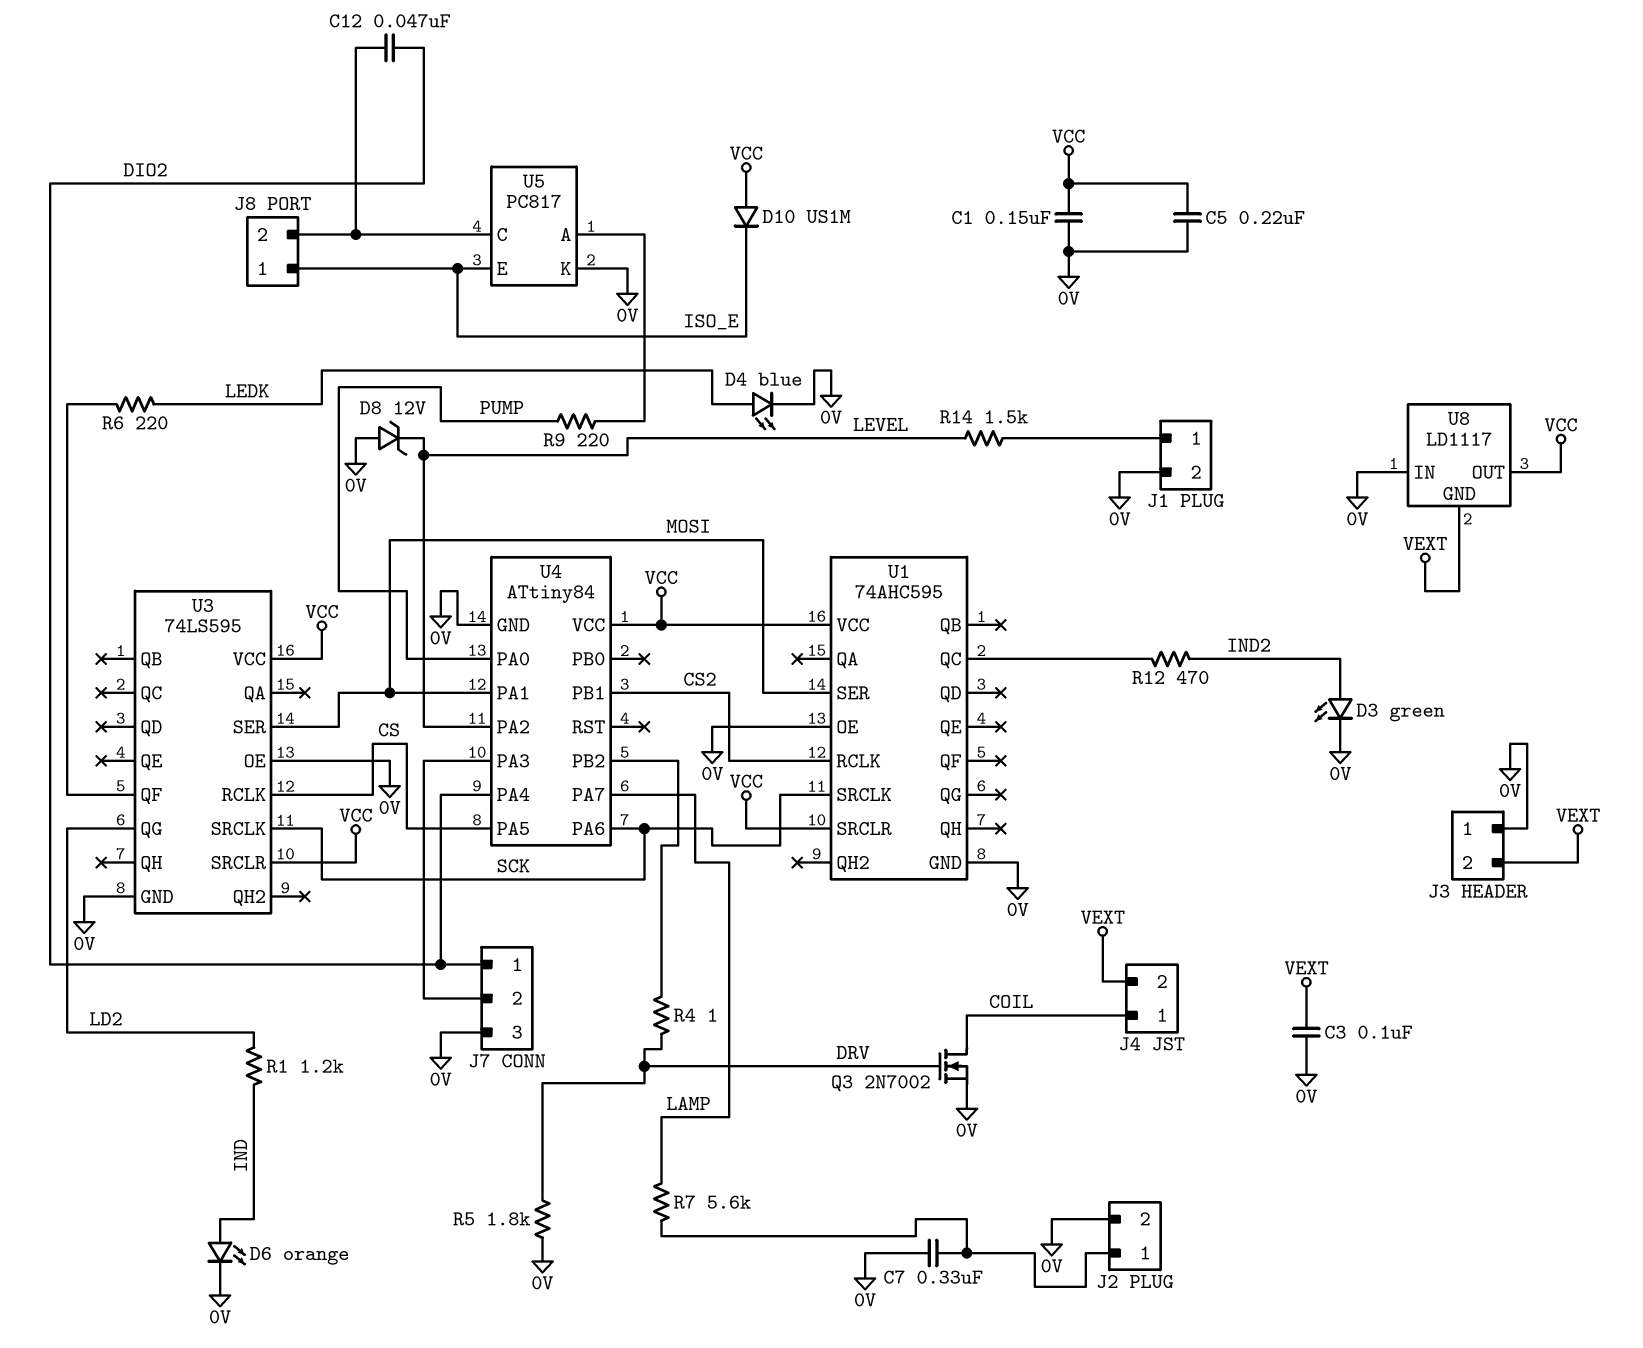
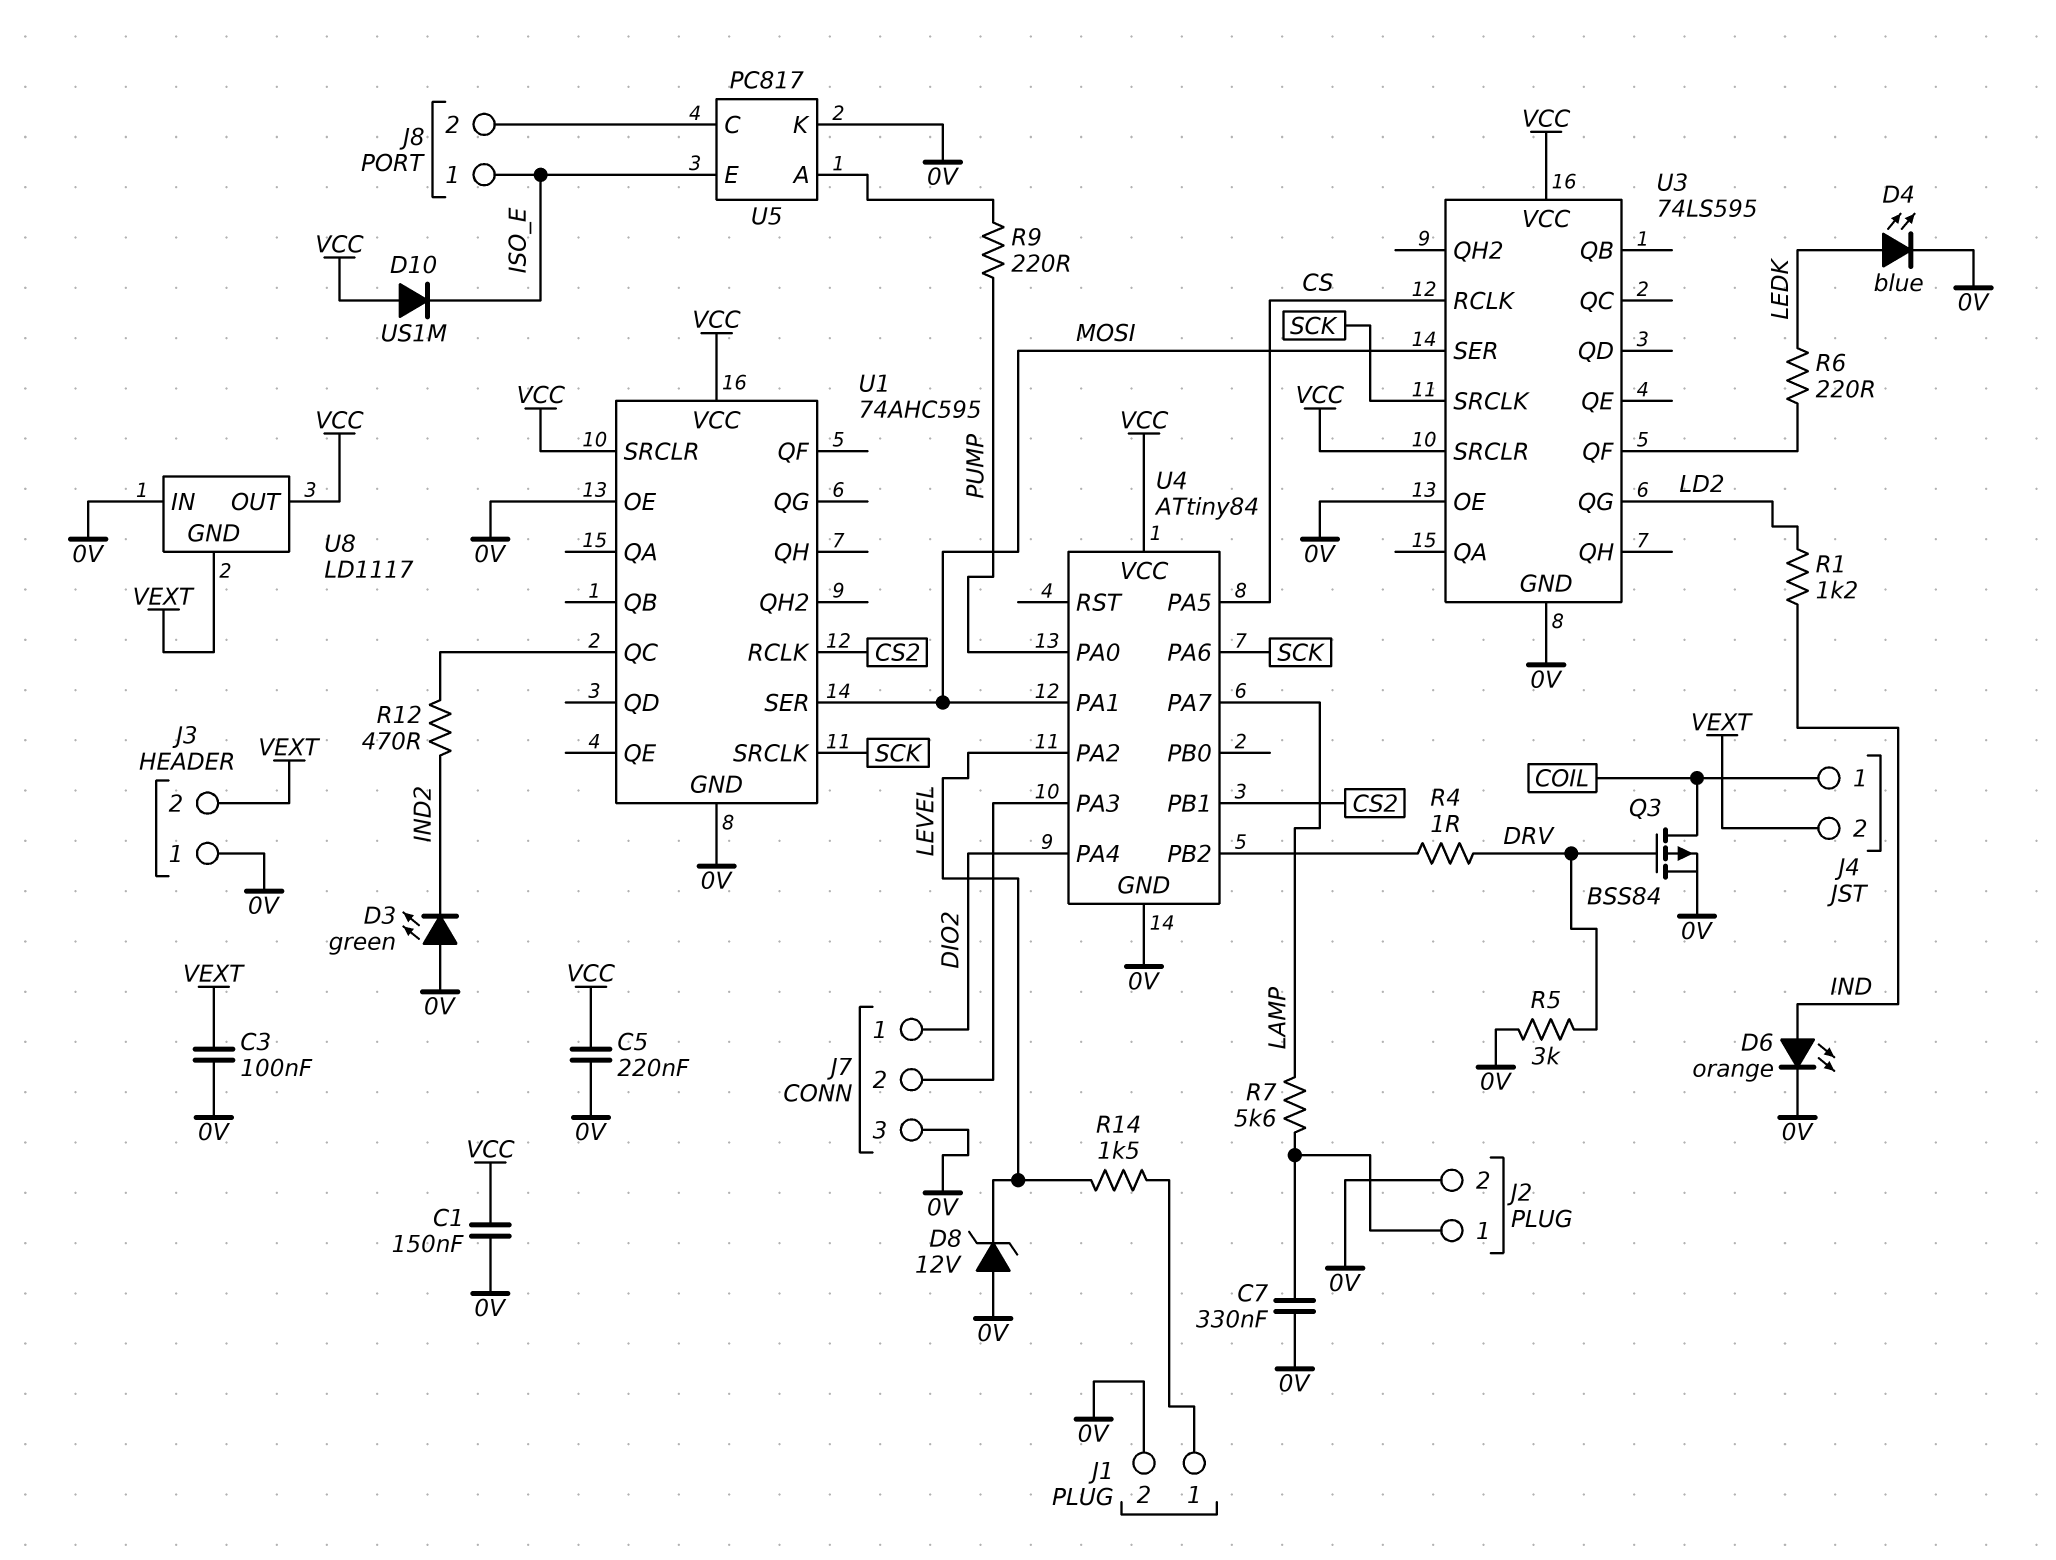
C12: 47nF (DIO2, J8/2) -> none
D3: LED green (A IND2, K 0V) -> LED green (A 0V, K IND2)
Q3: NMOS 2N7002 (G DRV, D COIL, S 0V) -> PMOS BSS84 (G DRV, D COIL, S 0V)
R5: 1.8k (0V, DRV) -> 3k (0V, DRV)

